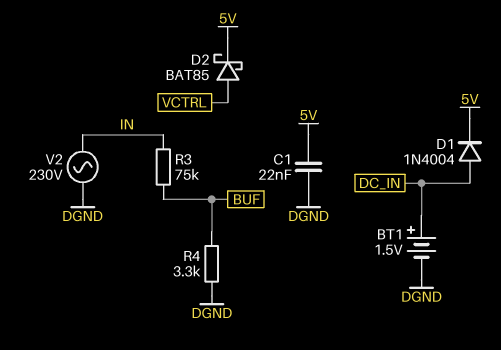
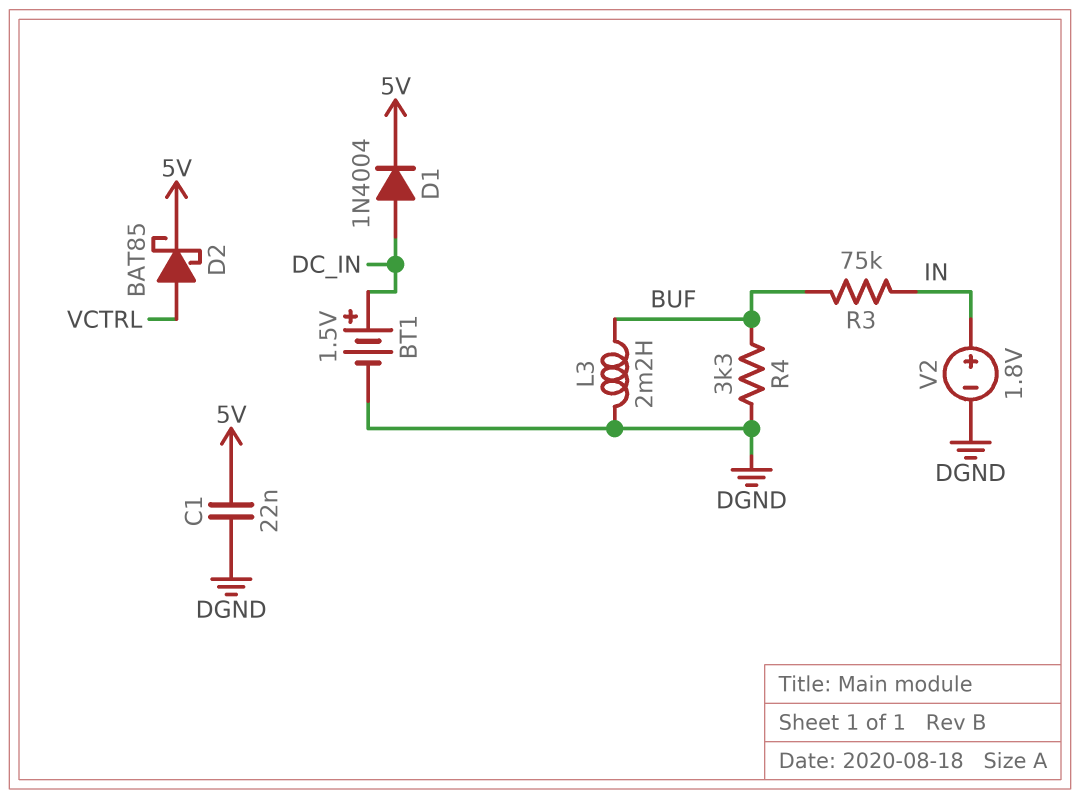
L3: none -> 2.2mH (BUF, DGND)
V2: AC 230V (DGND, IN) -> 1.8V (plus IN, minus DGND)

